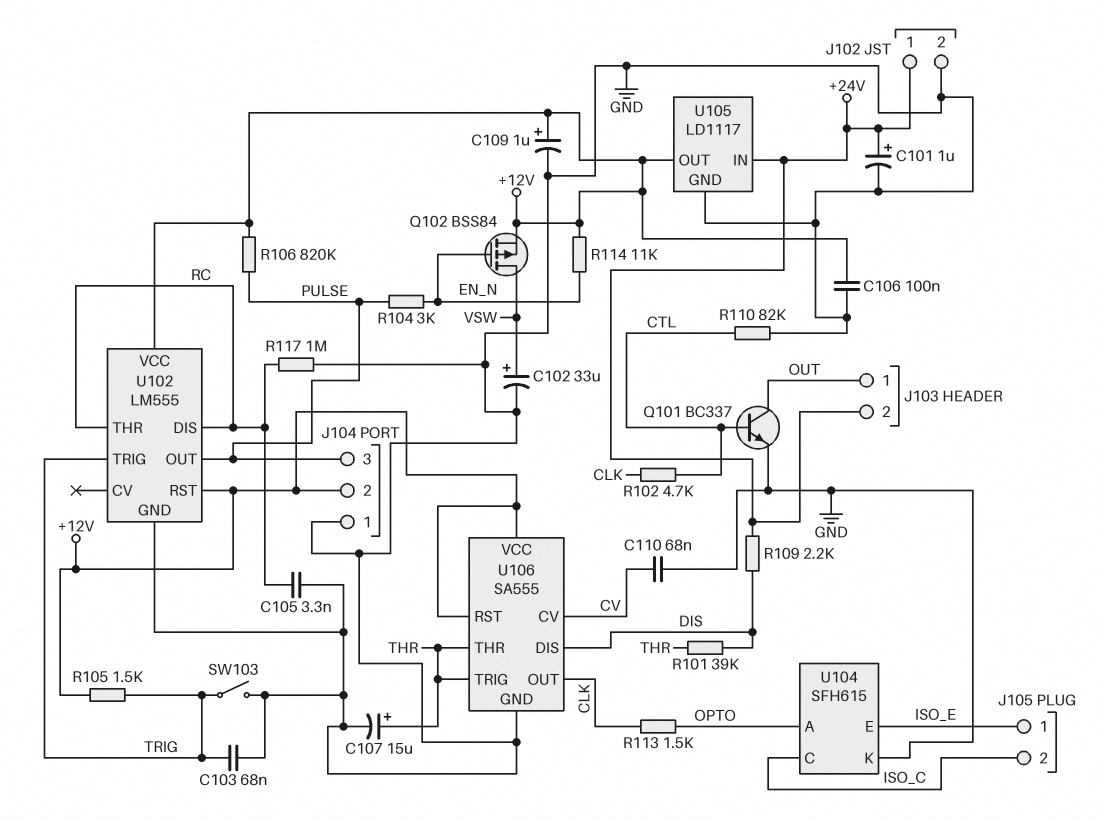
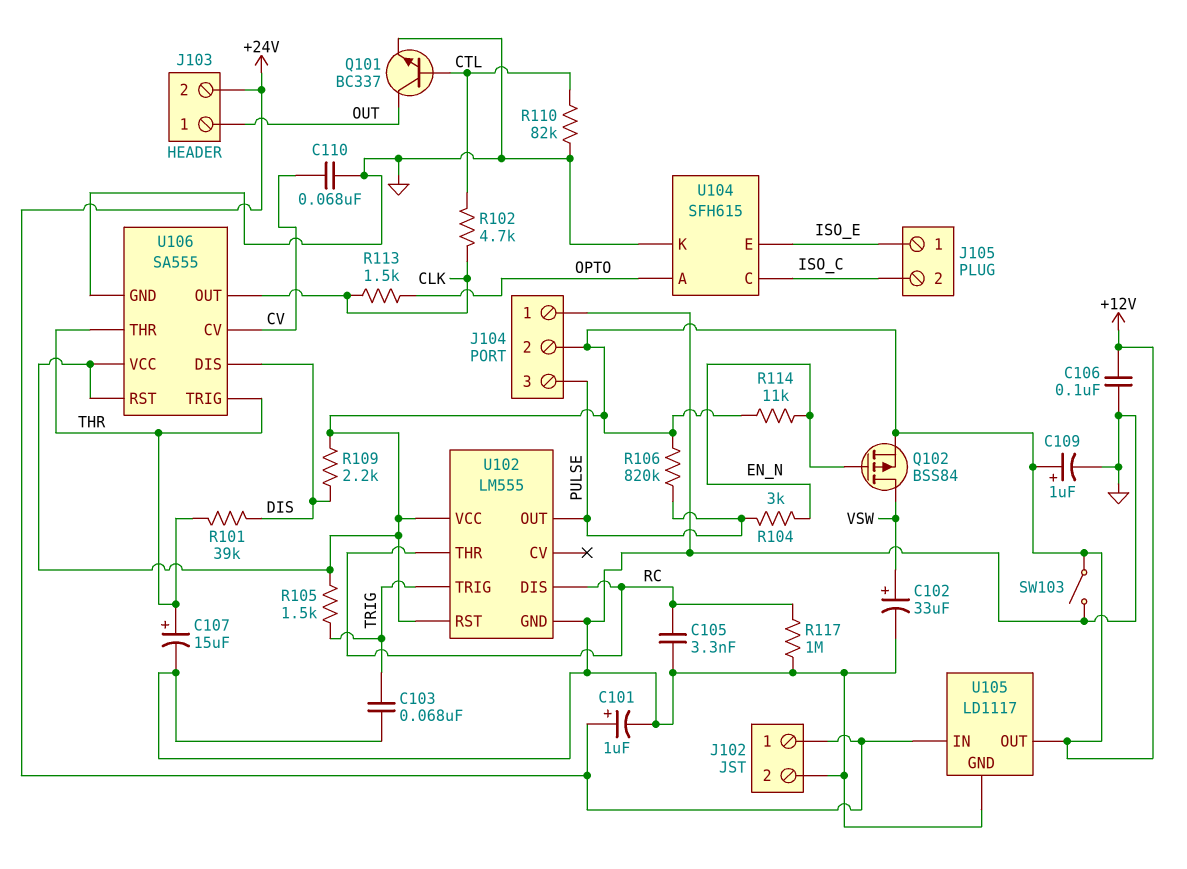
R109: 2.2k (+24V, DIS) -> 2.2k (+12V, DIS)
SW103: switch (GND, TRIG) -> switch (+12V, GND)

